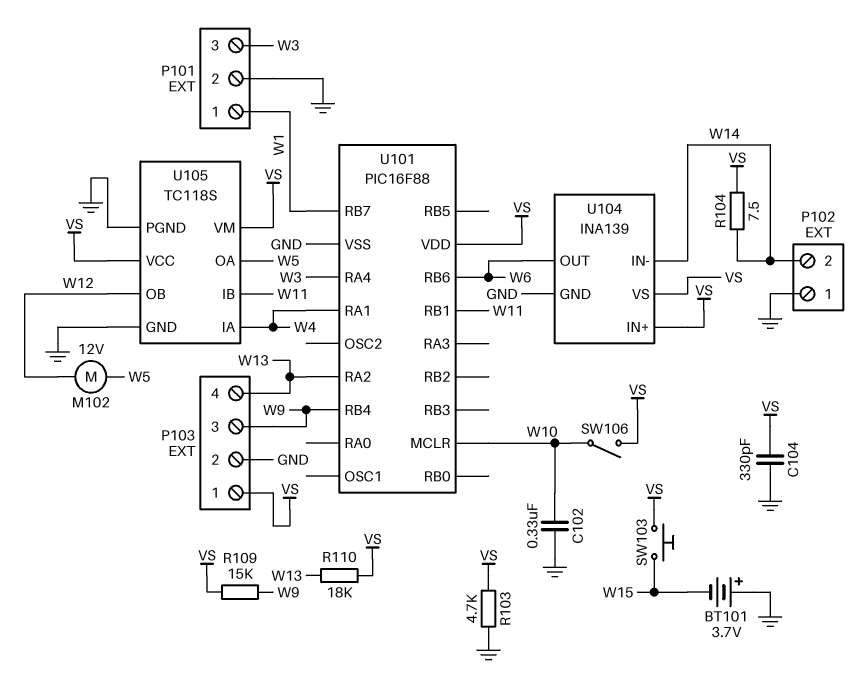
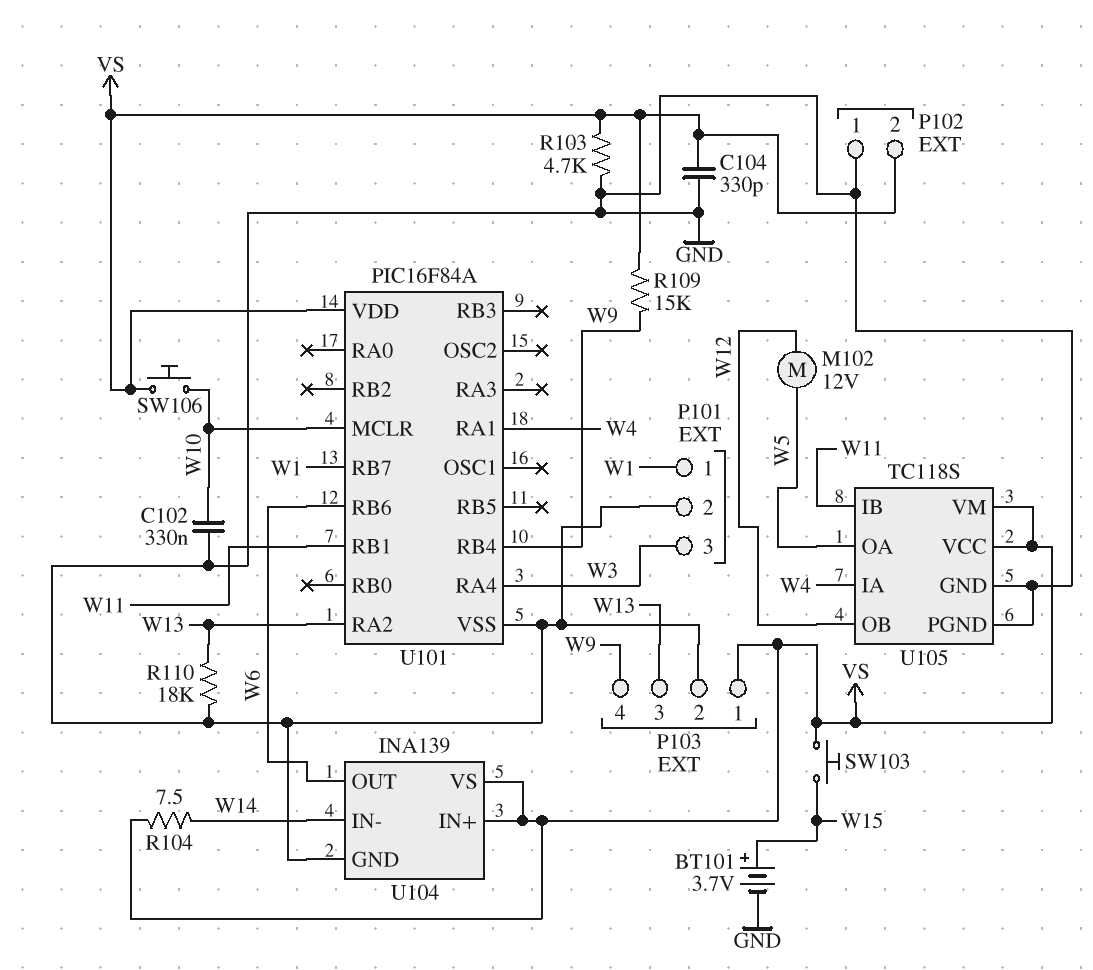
BT101: 3.7V (plus GND, minus W15) -> 3.7V (plus W15, minus GND)
P102 pin 2: W14 -> VS
P103 pin 3: W9 -> W13
P103 pin 4: W13 -> W9
R110: 18k (VS, W13) -> 18k (GND, W13)
SW106: switch (VS, W10) -> button (VS, W10)
U101: PIC16F88 -> PIC16F84A

